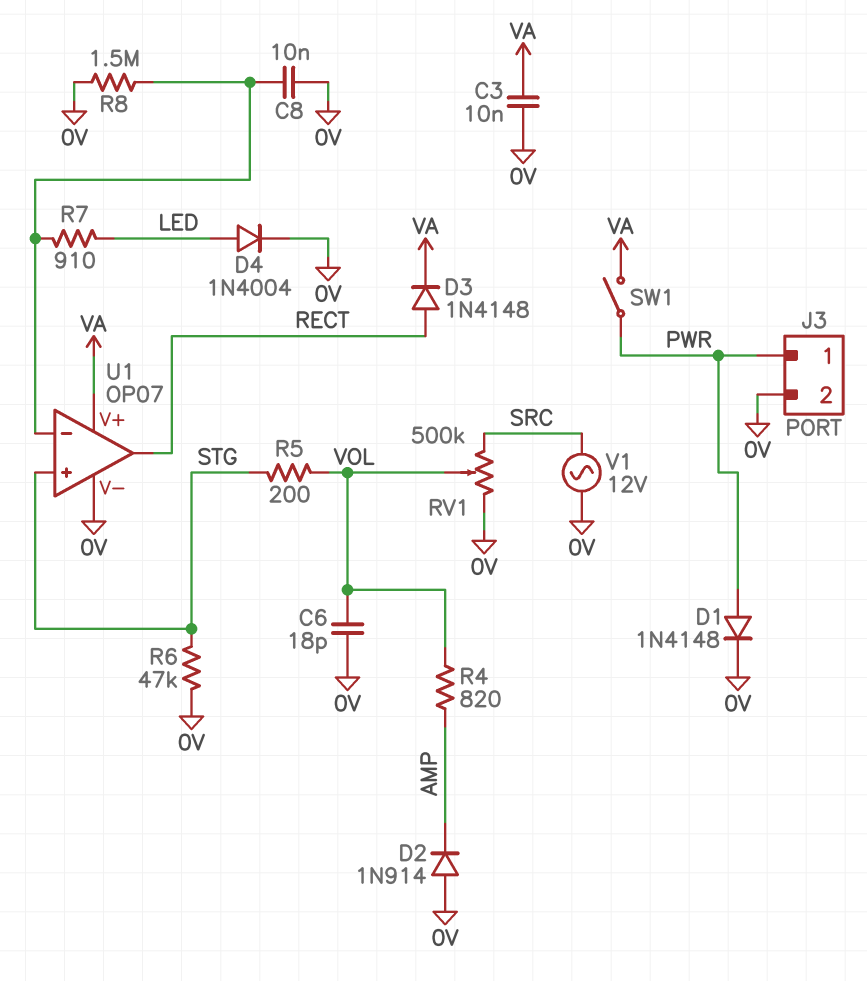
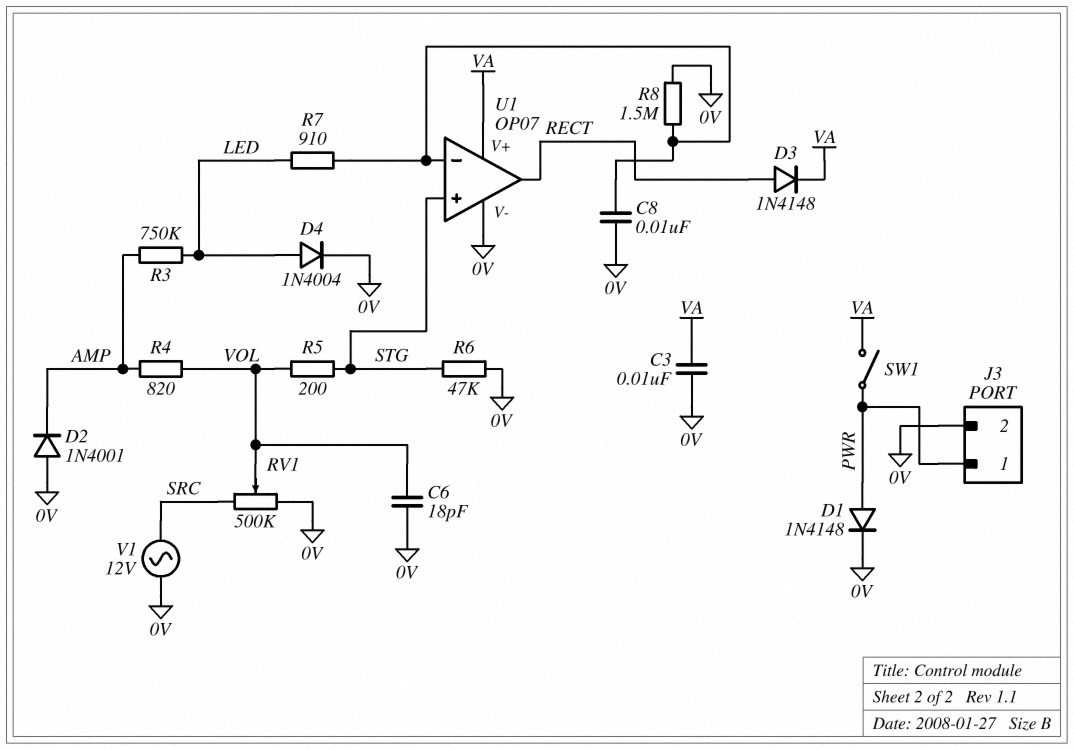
D2: diode 1N914 (A 0V, K AMP) -> diode 1N4001 (A 0V, K AMP)
R3: none -> 750k (AMP, LED)

